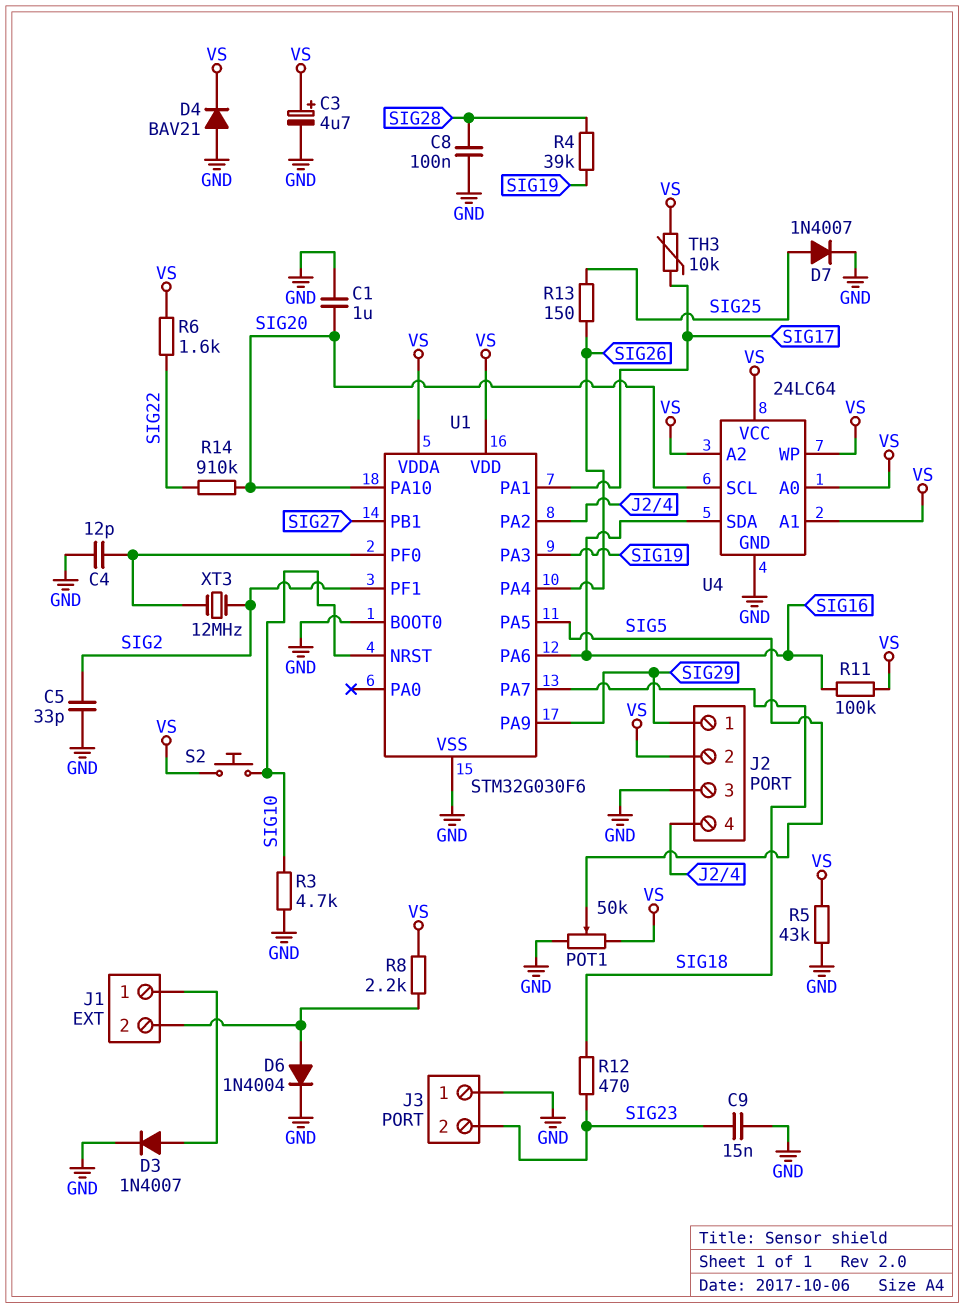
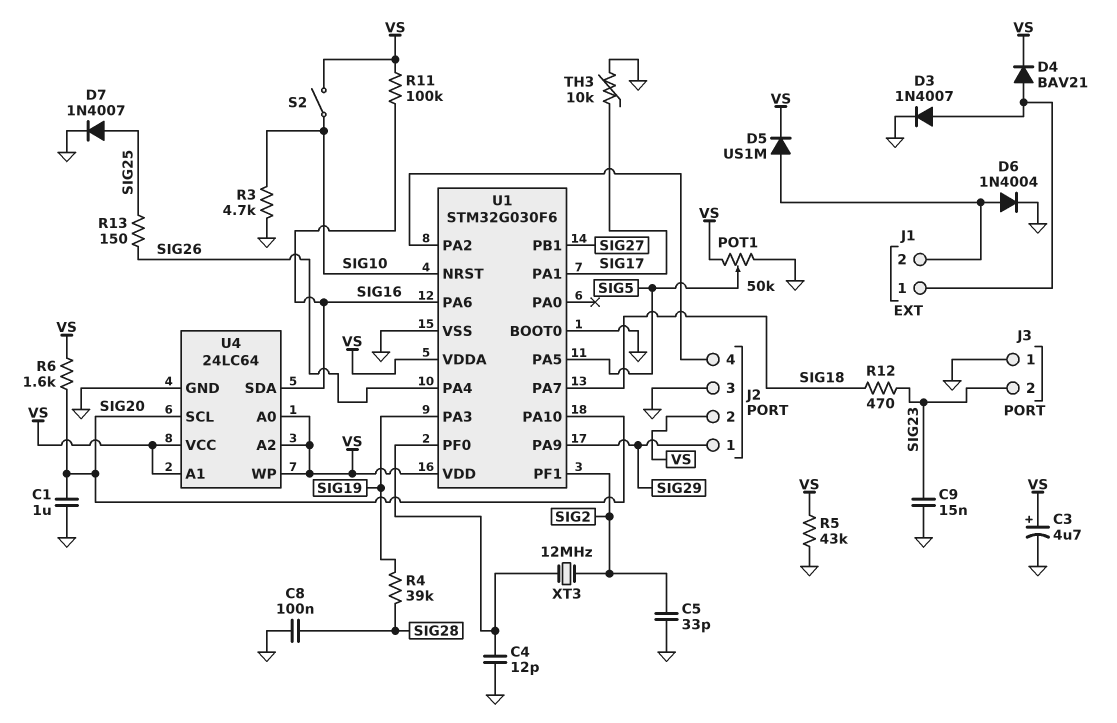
D4: diode BAV21 (A GND, K VS) -> diode BAV21 (A J1/1, K VS)
D5: none -> diode US1M (A J1/2, K VS)
R6: 1.6k (SIG22, VS) -> 1.6k (SIG20, VS)
R8: 2.2k (J1/2, VS) -> none
R14: 910k (SIG20, SIG22) -> none
S2: button (SIG10, VS) -> switch (SIG10, VS)
TH3: 10k (SIG17, VS) -> 10k (GND, SIG17)

